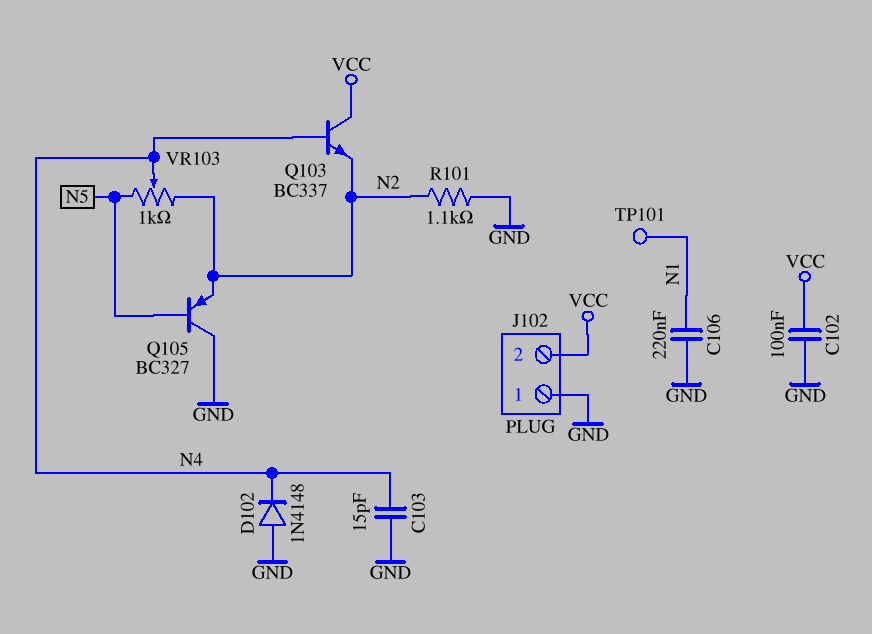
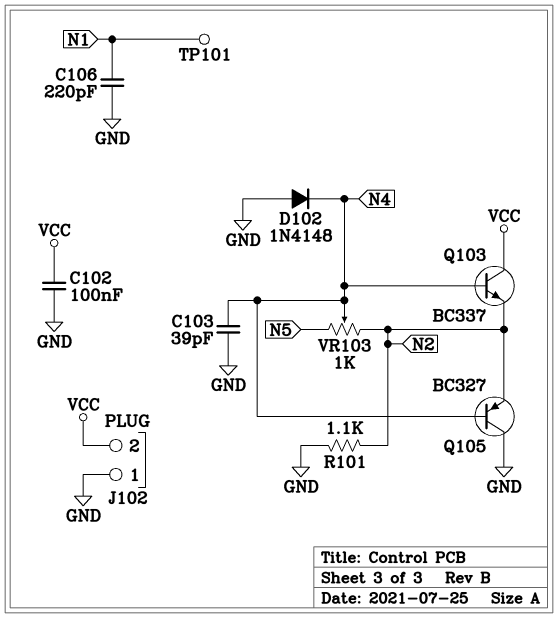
C103: 15pF (GND, N4) -> 39pF (GND, N4)
C106: 220nF (GND, N1) -> 220pF (GND, N1)
Q105: PNP BC327 (B N5, C GND, E N2) -> PNP BC327 (B N4, C GND, E N2)

